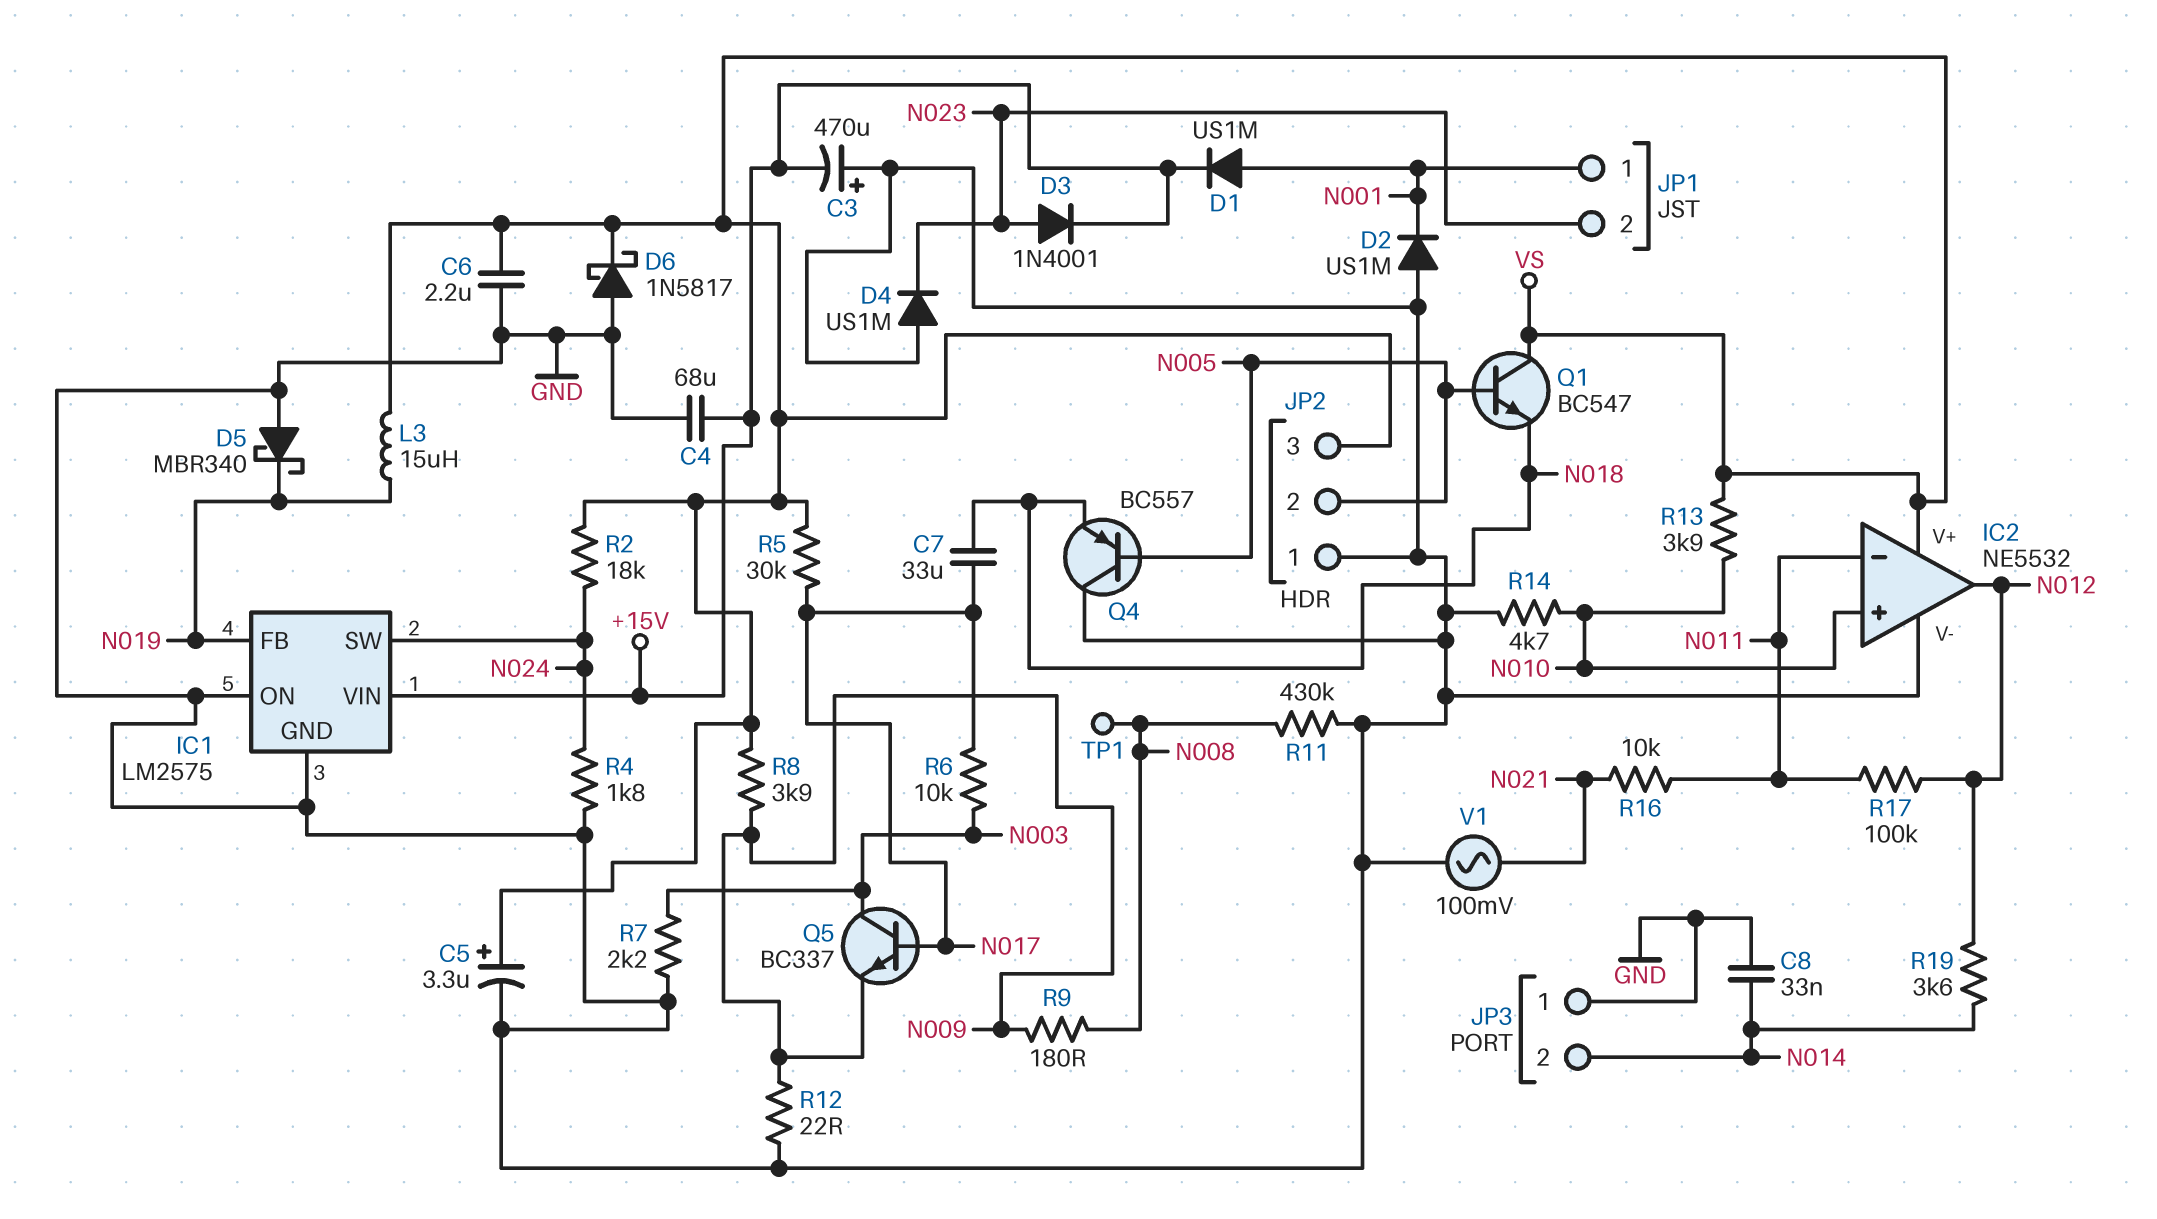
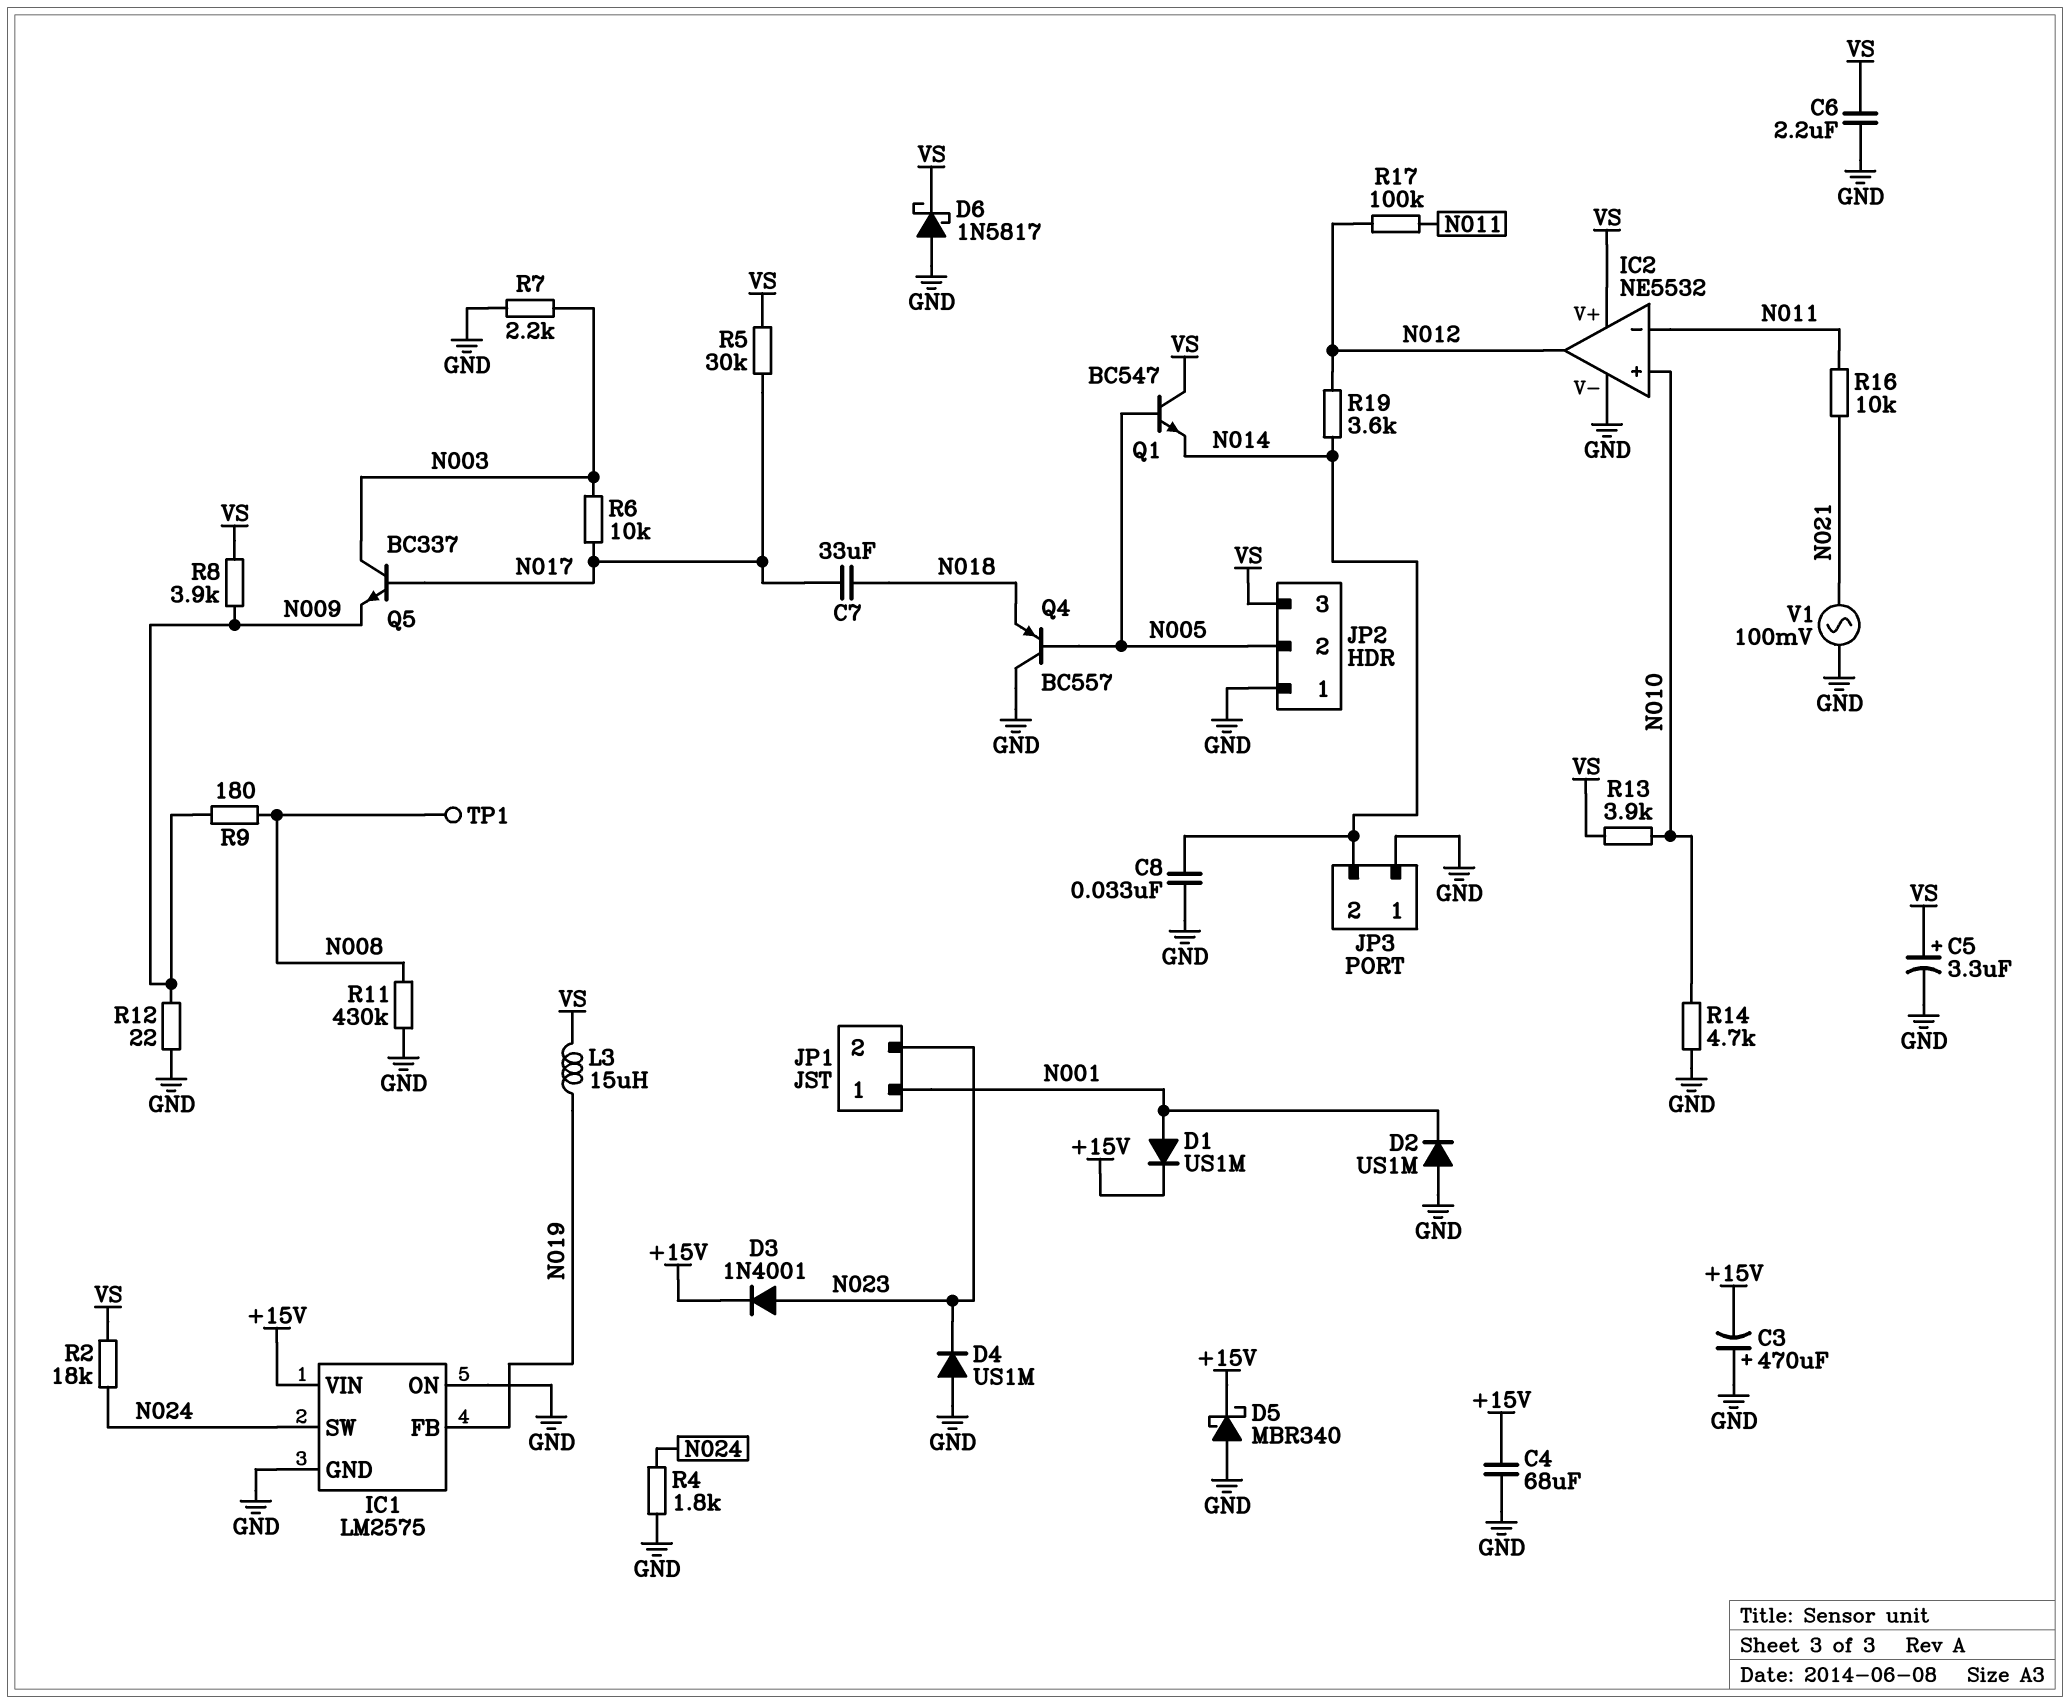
D5: schottky MBR340 (A GND, K N019) -> schottky MBR340 (A GND, K +15V)
Q1: NPN BC547 (B N005, C VS, E N018) -> NPN BC547 (B N005, C VS, E N014)

